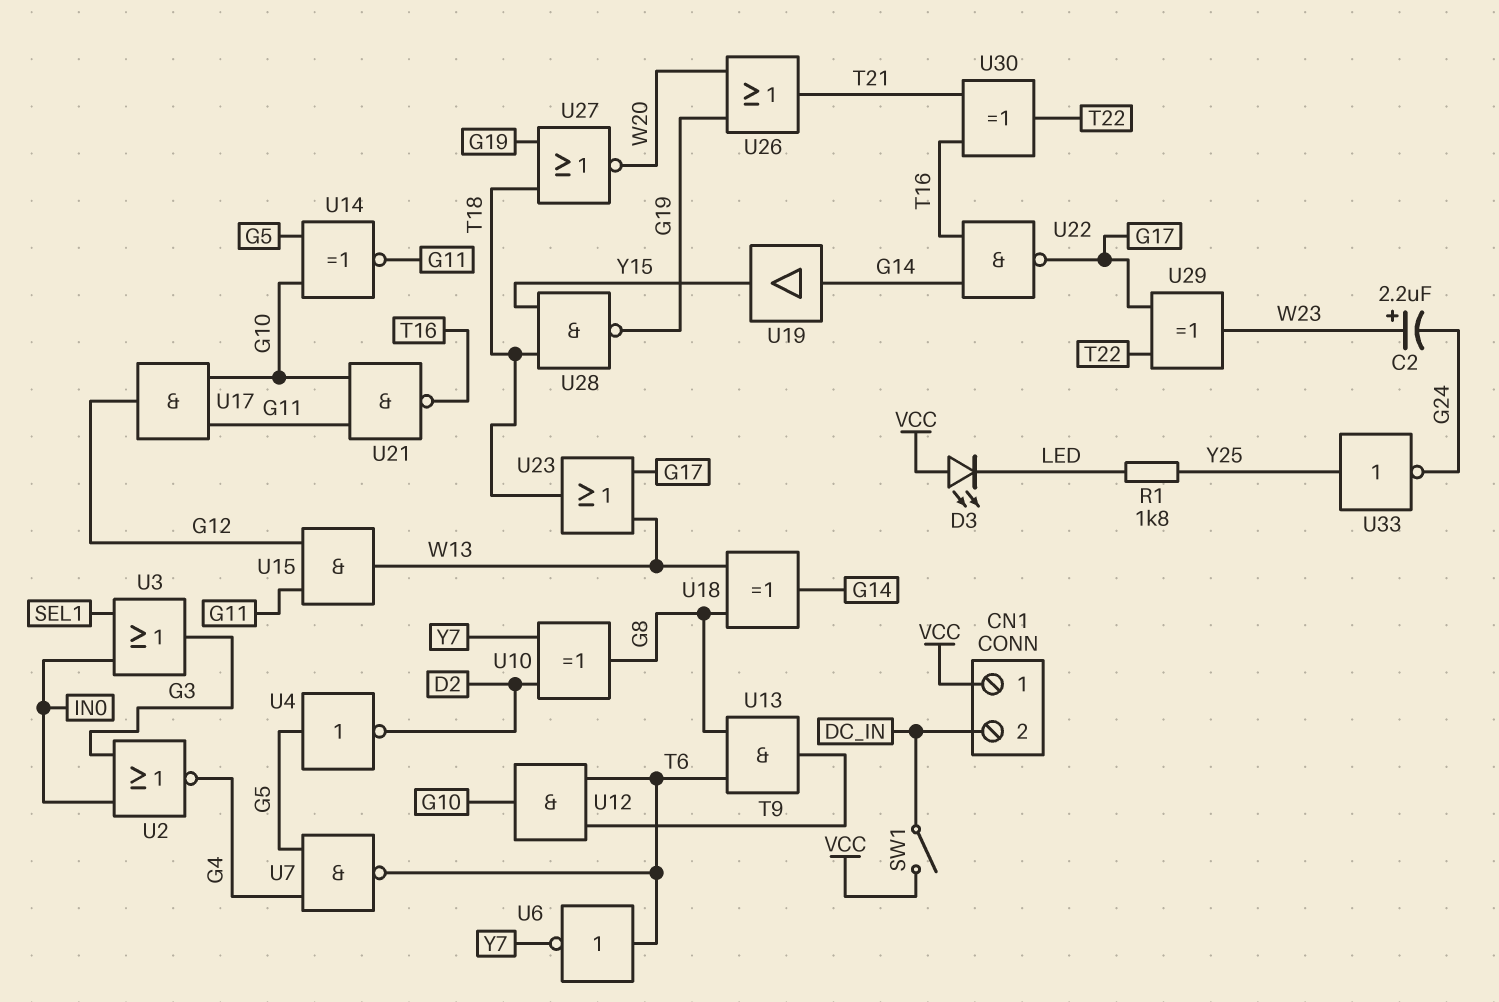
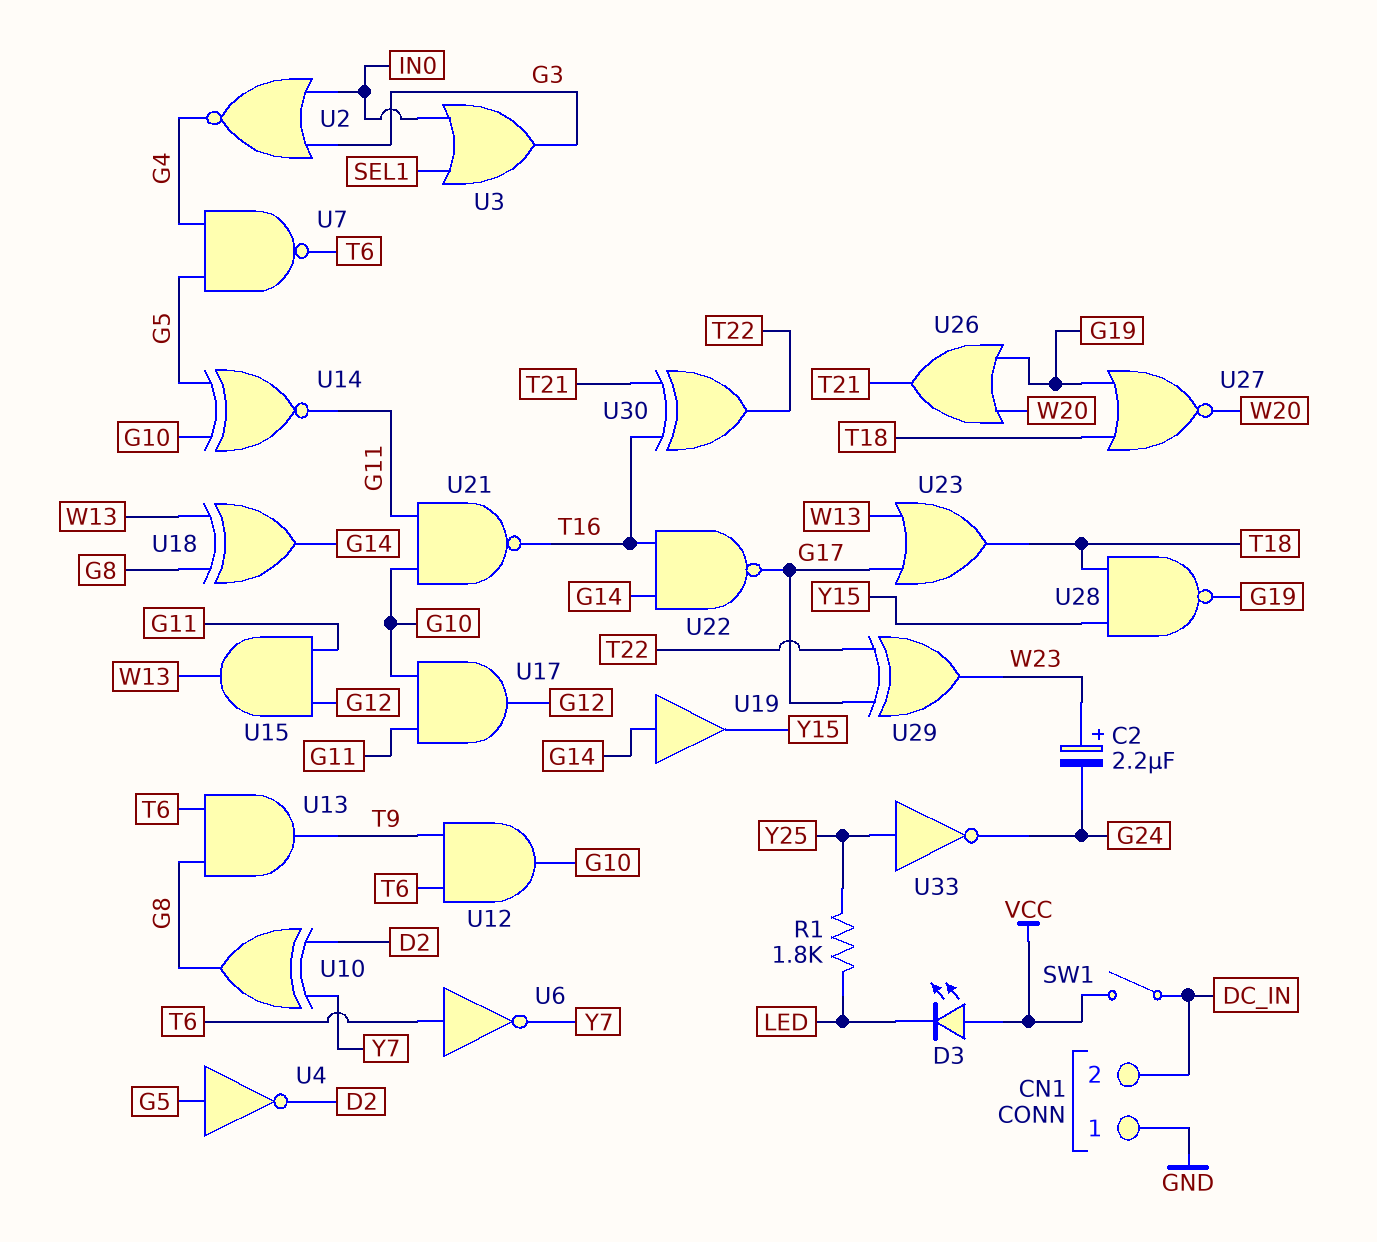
CN1 pin 1: VCC -> GND

